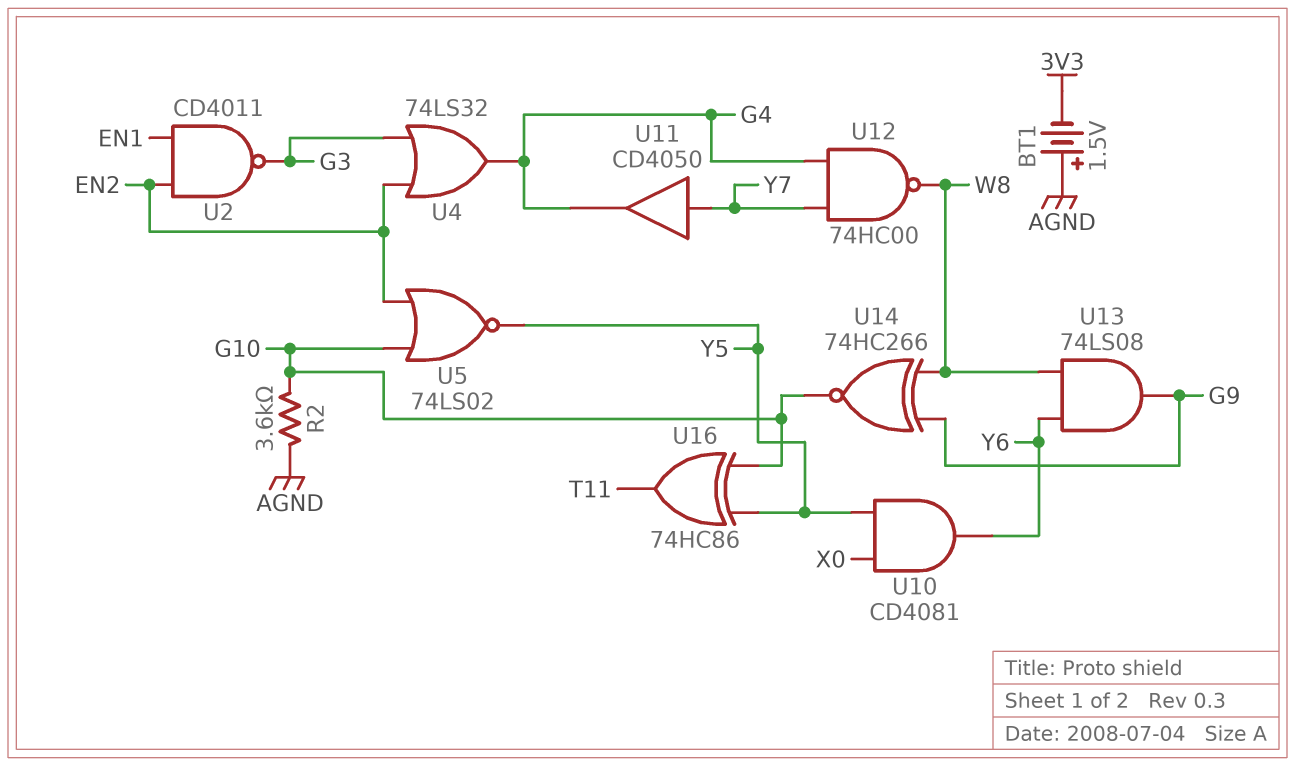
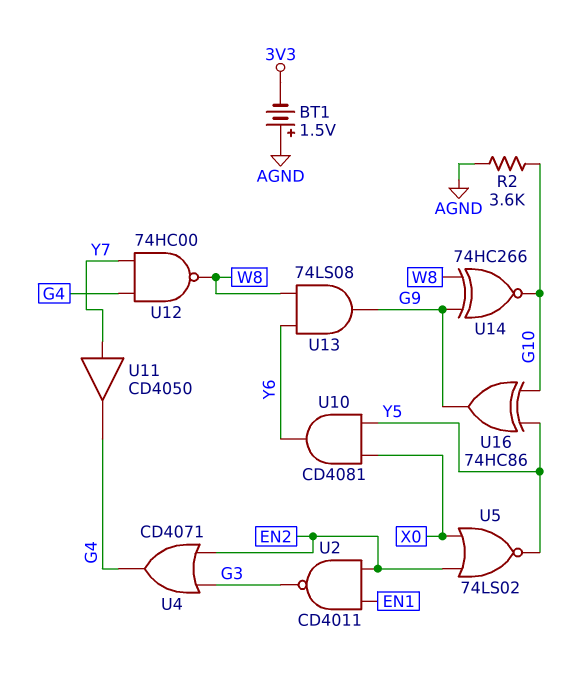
U4: OR 74LS32 (in EN2, in G3, out G4) -> OR CD4071 (in EN2, in G3, out G4)
U5: NOR 74LS02 (in EN2, in G10, out Y5) -> NOR 74LS02 (in EN2, in X0, out Y5)
U16: XOR 74HC86 (in G10, in Y5, out T11) -> XOR 74HC86 (in G10, in Y5, out G9)

